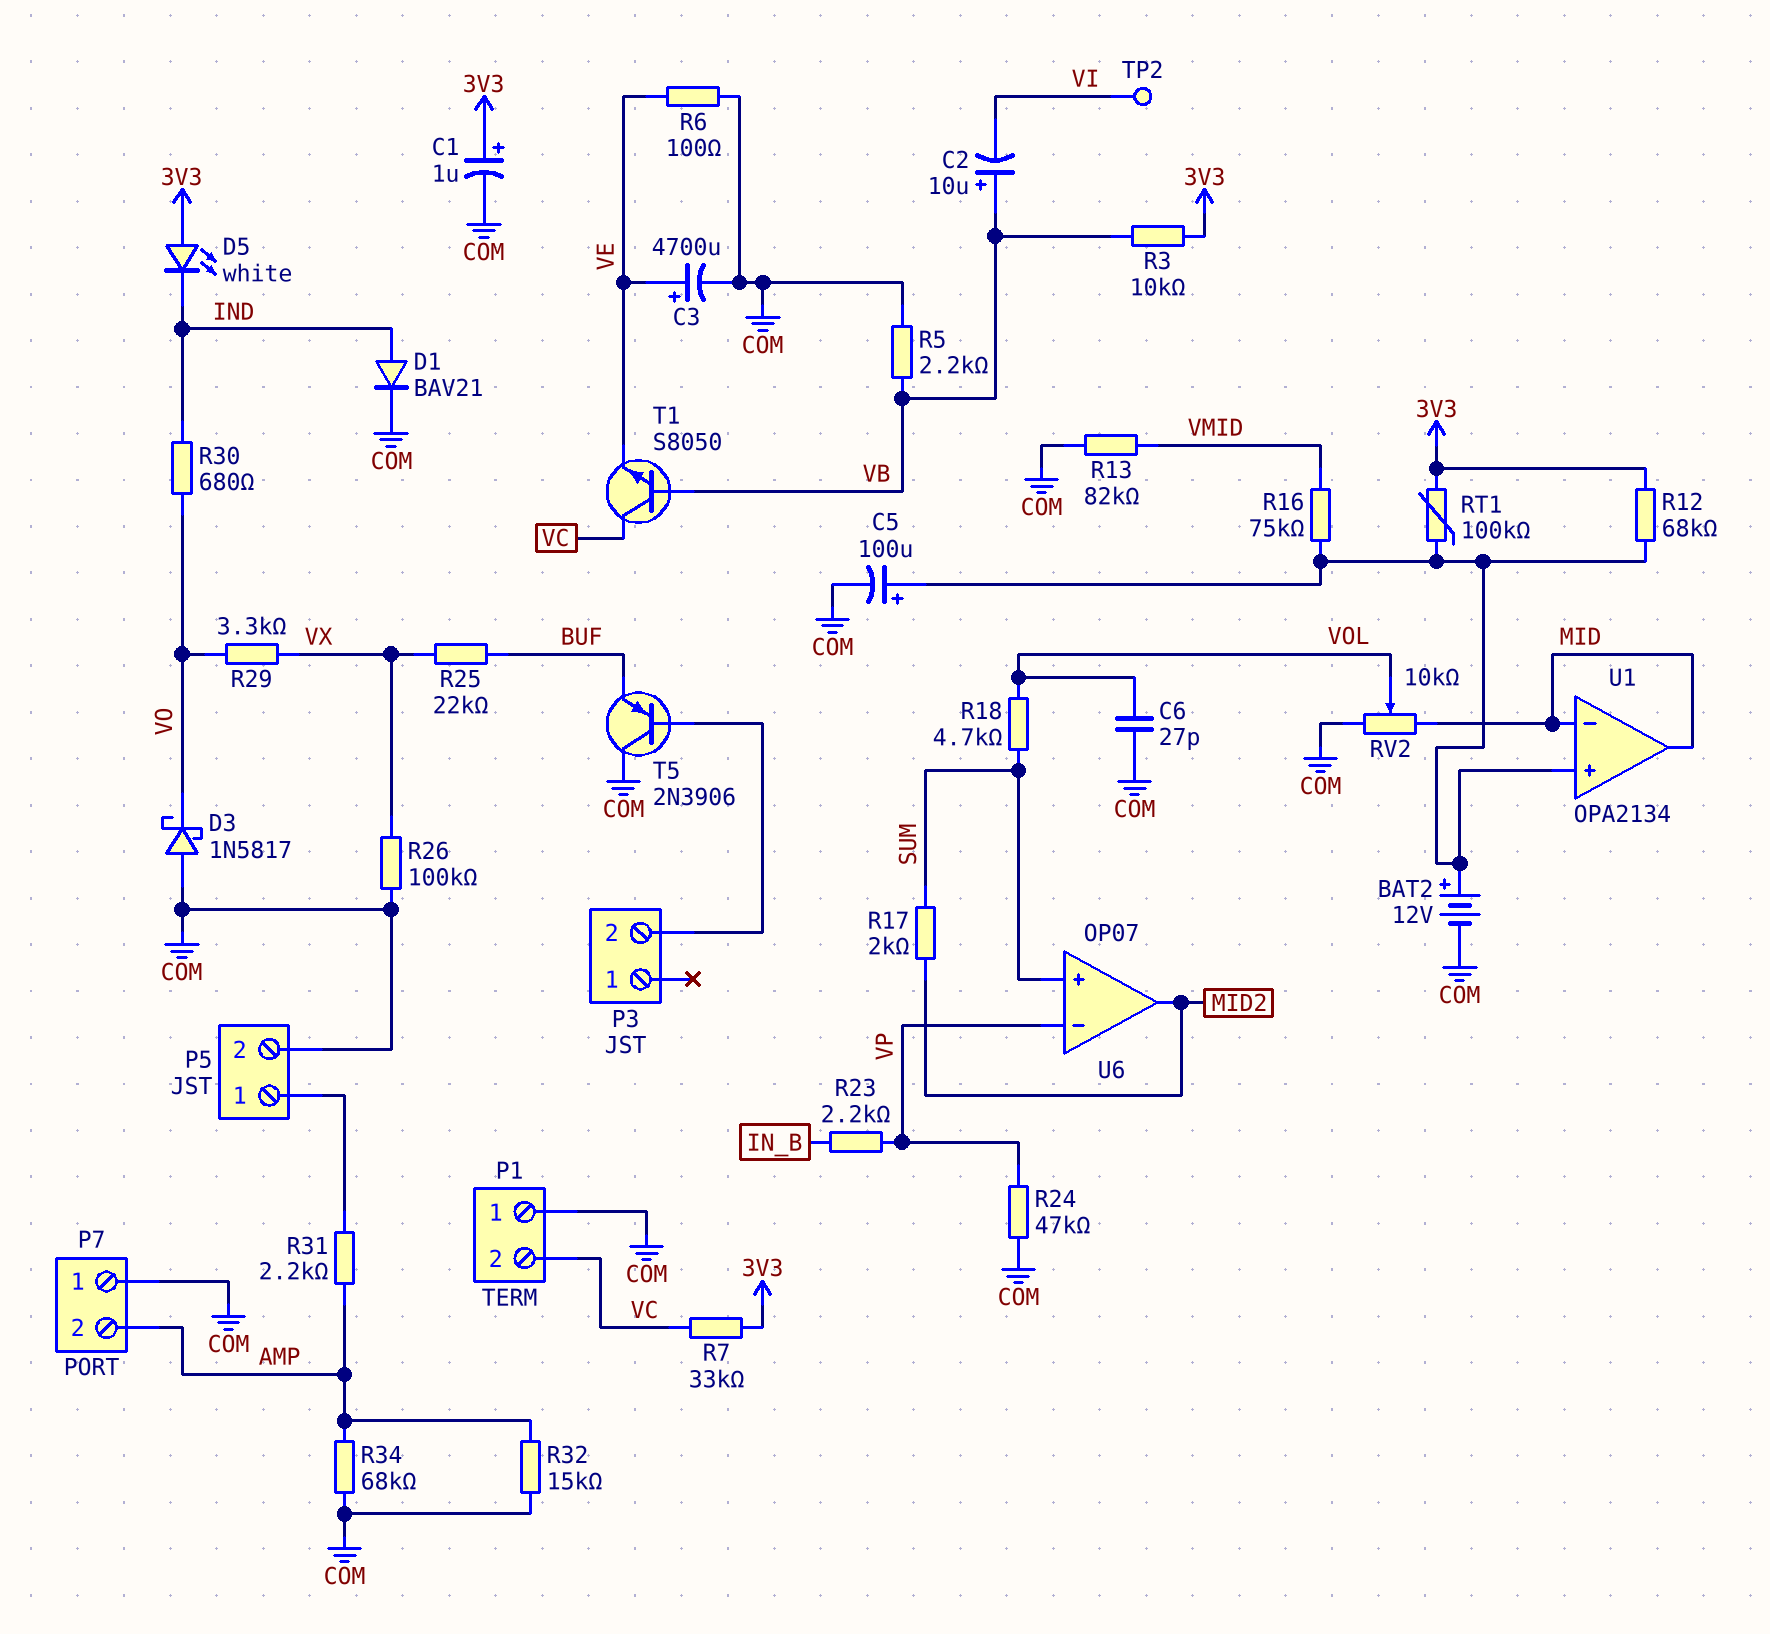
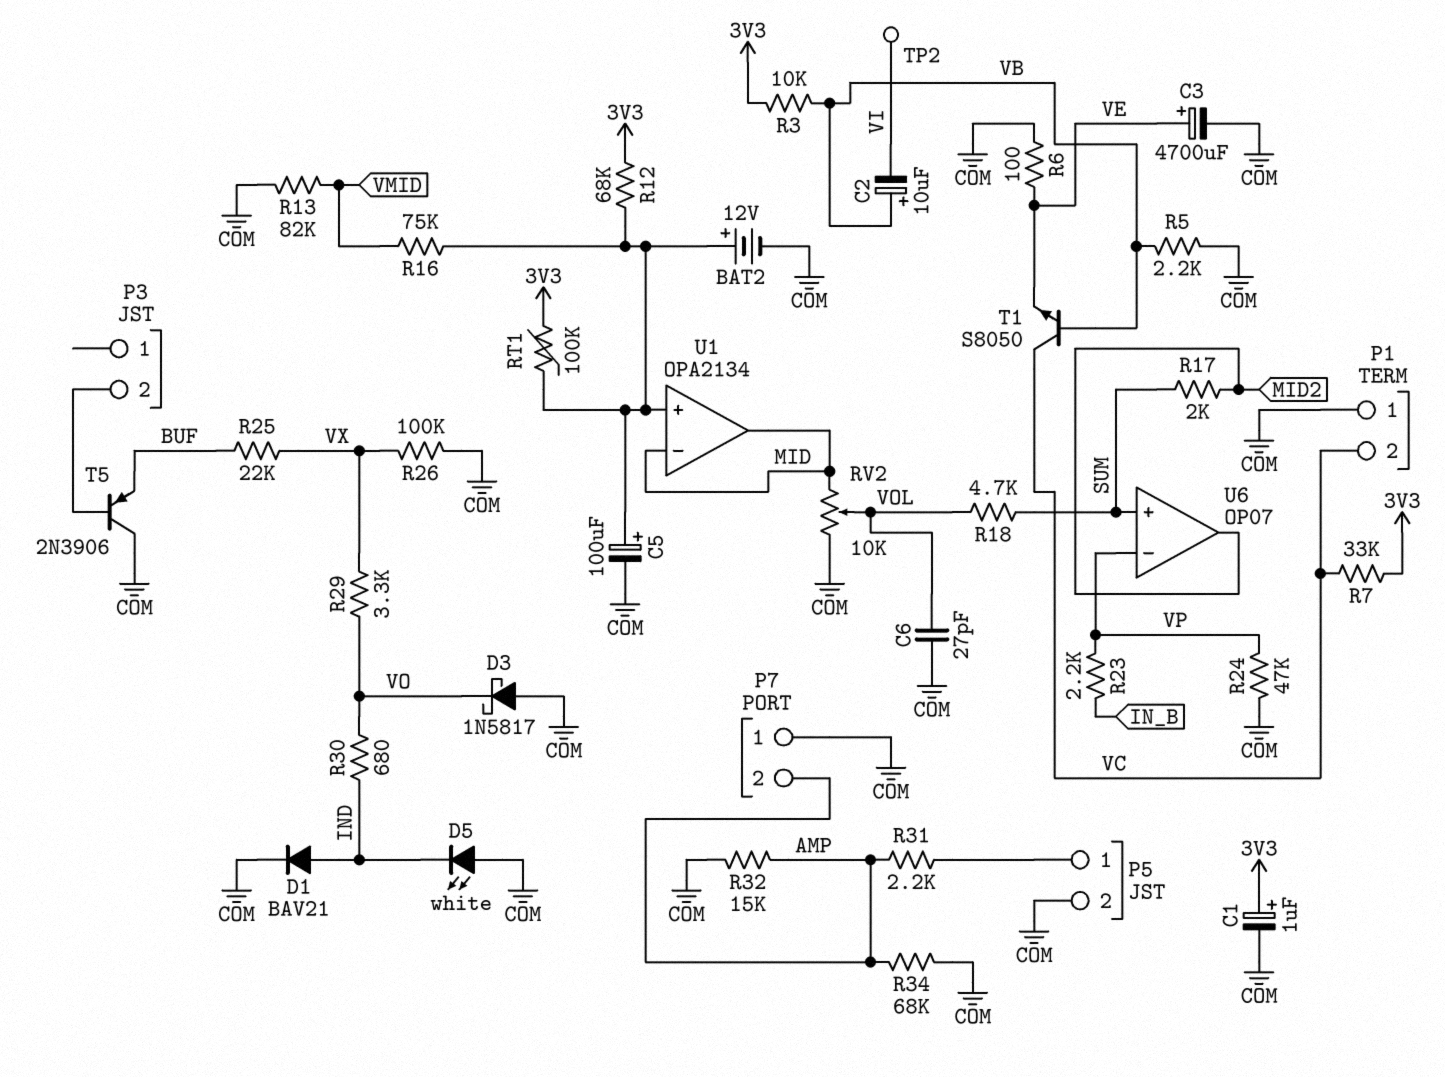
D5: LED white (A 3V3, K IND) -> LED white (A COM, K IND)

